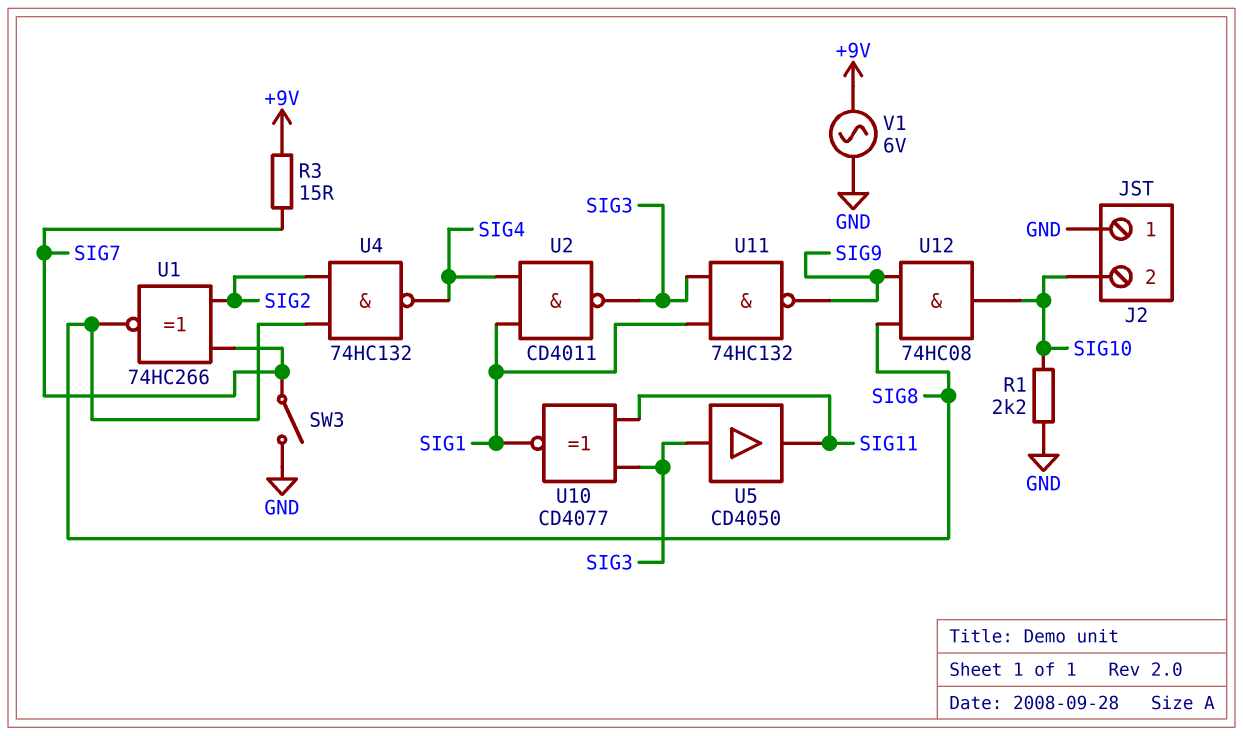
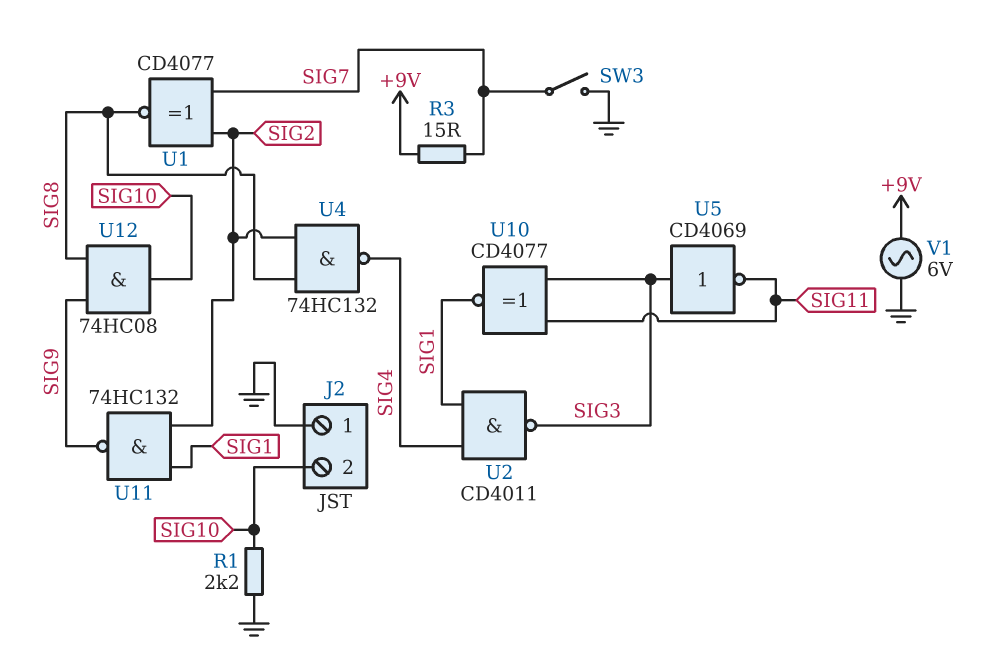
U1: XNOR 74HC266 (in SIG2, in SIG7, out SIG8) -> XNOR CD4077 (in SIG2, in SIG7, out SIG8)
U5: buffer CD4050 (in SIG3, out SIG11) -> NOT CD4069 (in SIG3, out SIG11)
U11: NAND 74HC132 (in SIG1, in SIG3, out SIG9) -> NAND 74HC132 (in SIG1, in SIG2, out SIG9)

